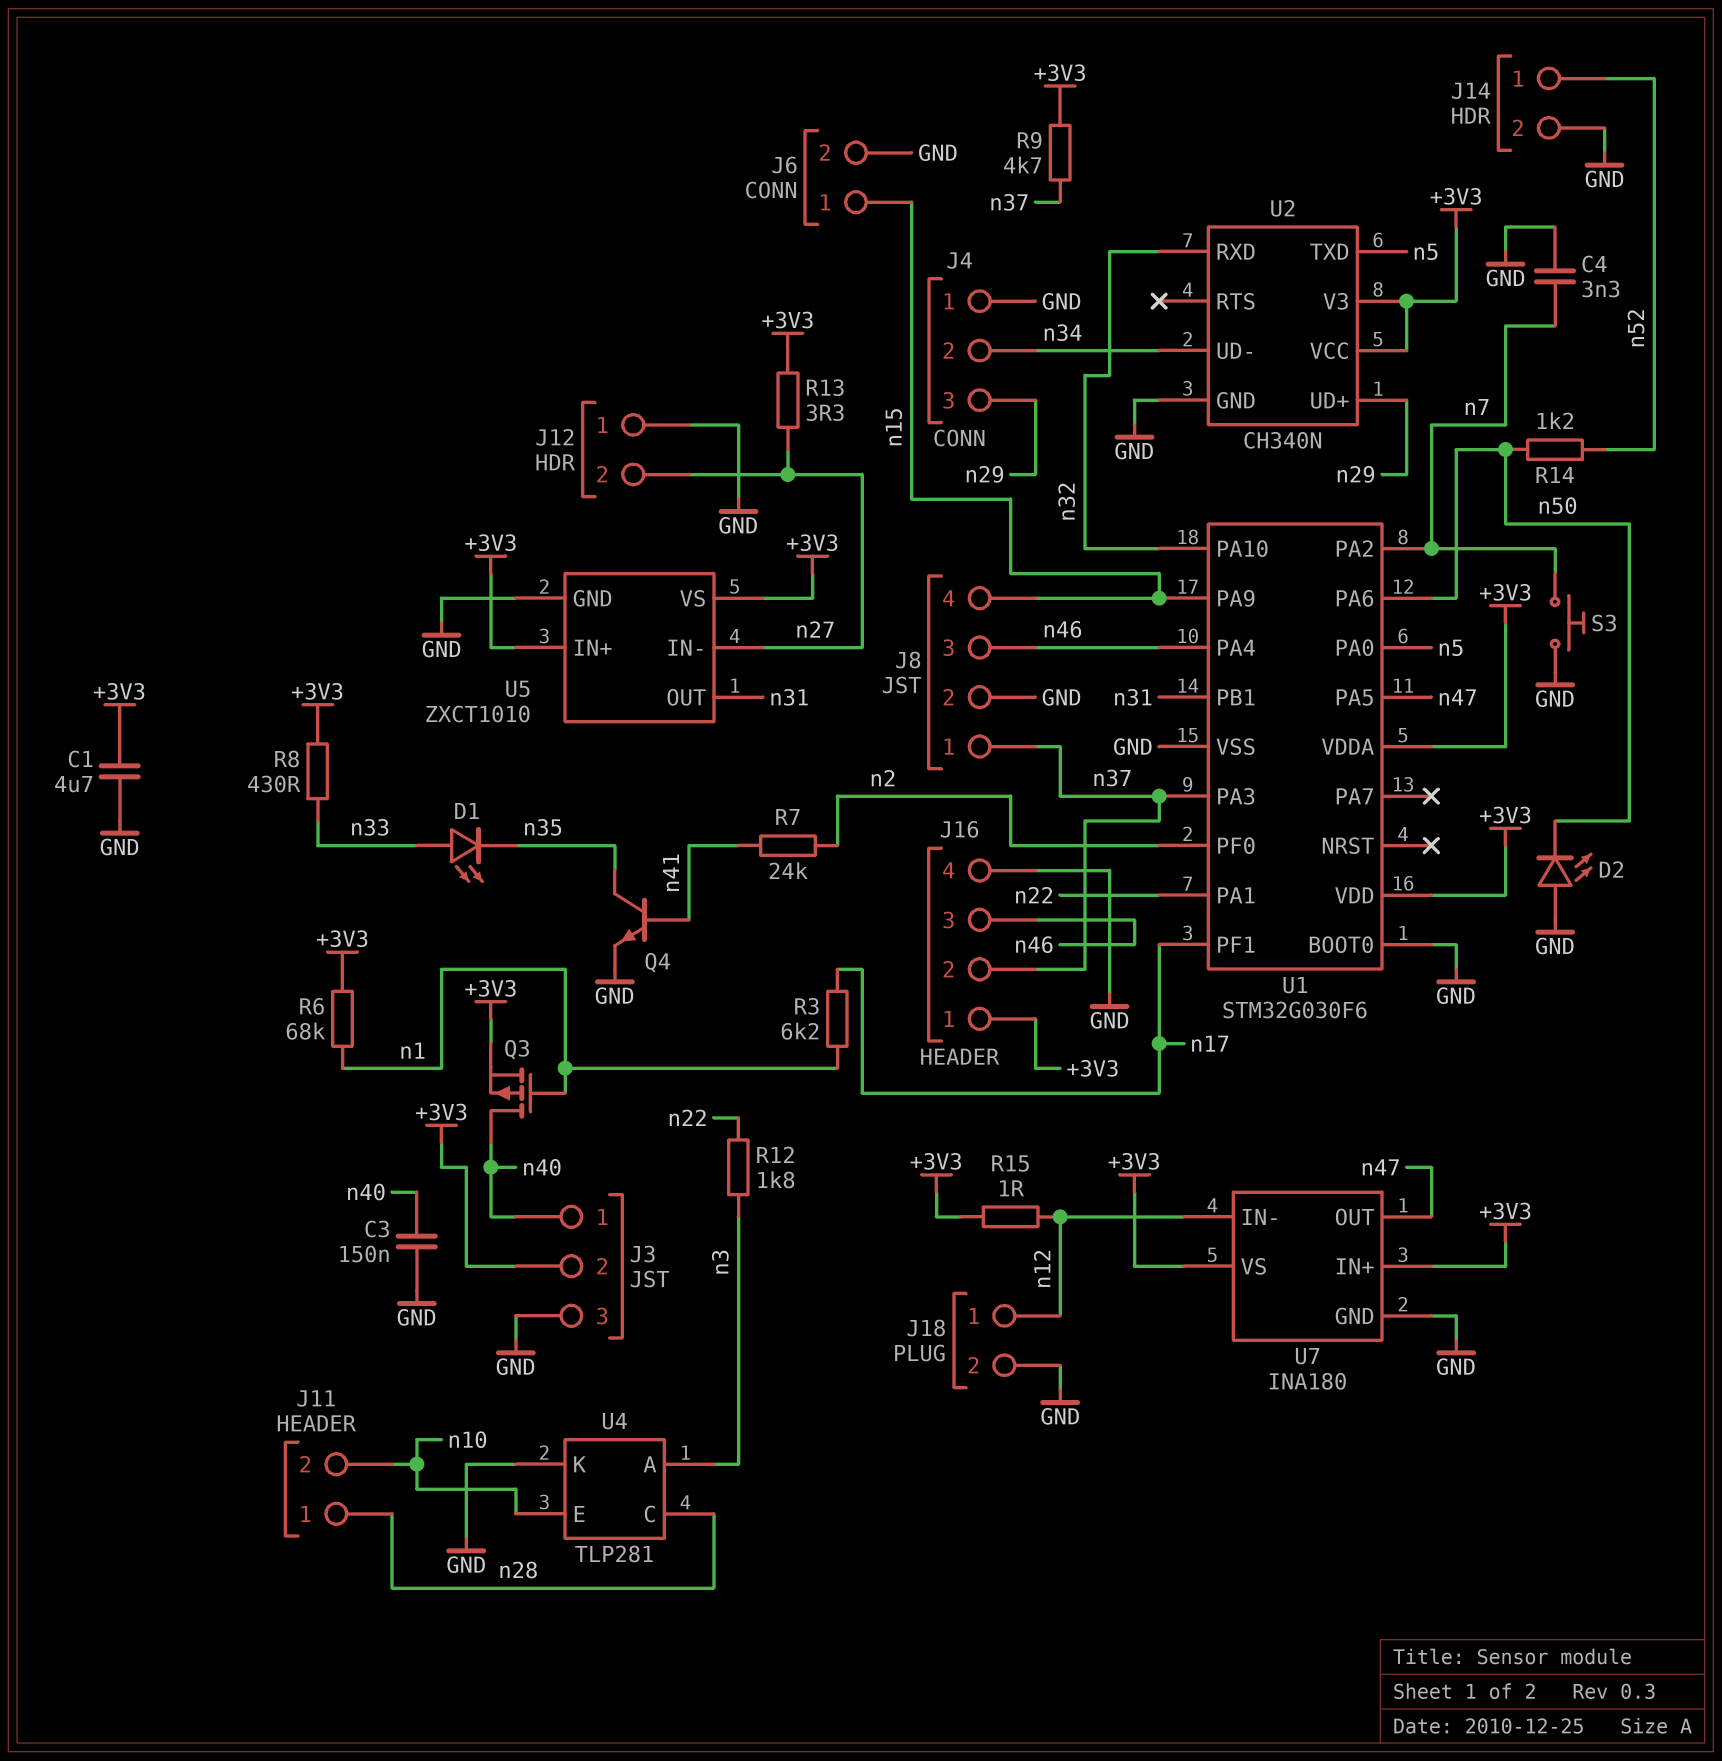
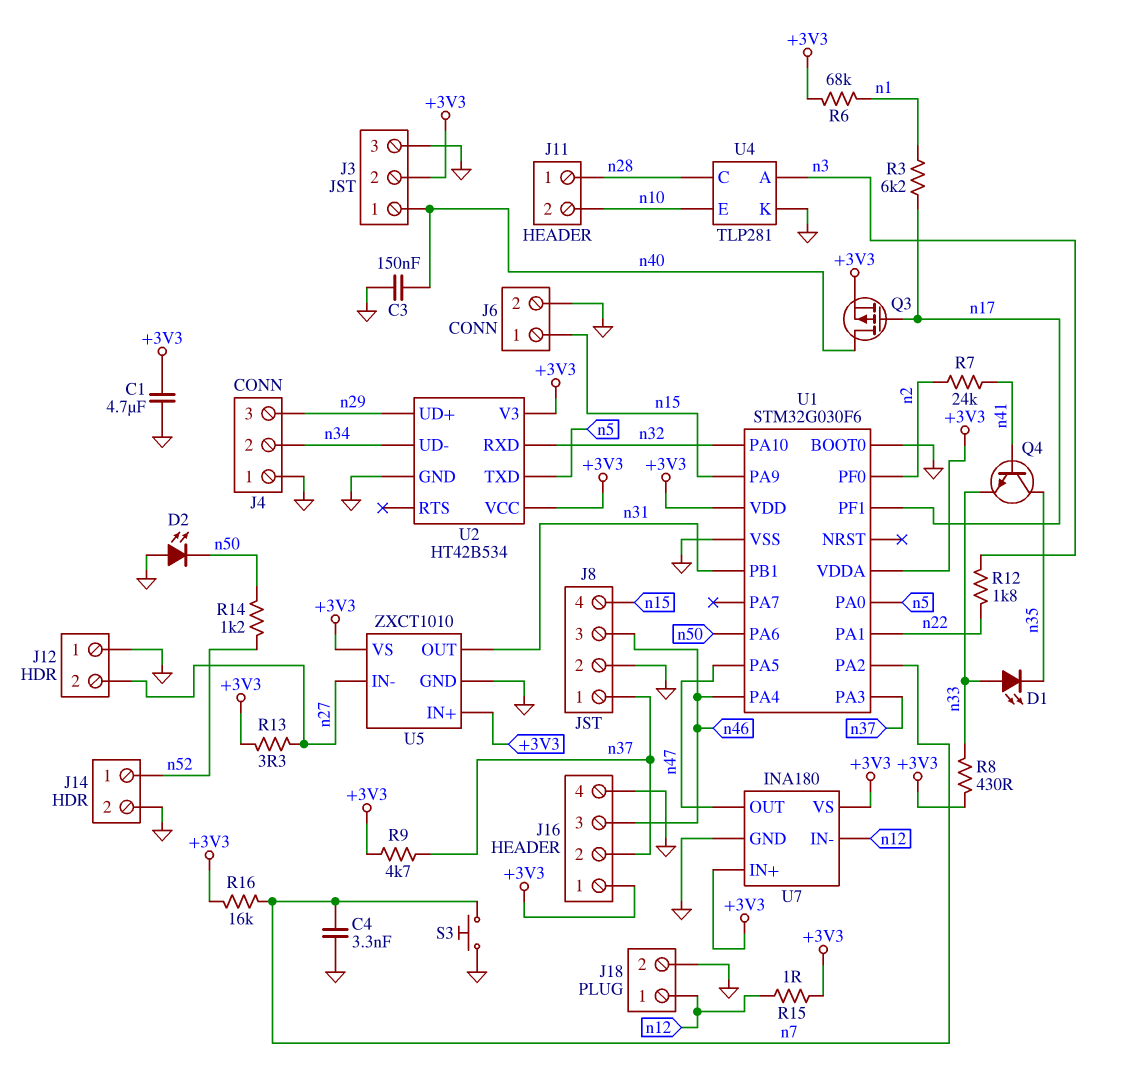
Q3: PMOS (G n1, D n40, S +3V3) -> PMOS (G n17, D n40, S +3V3)
Q4: NPN (B n41, C n35, E GND) -> NPN (B n41, C n35, E n33)
R16: none -> 16k (+3V3, n7)
U2: CH340N -> HT42B534

